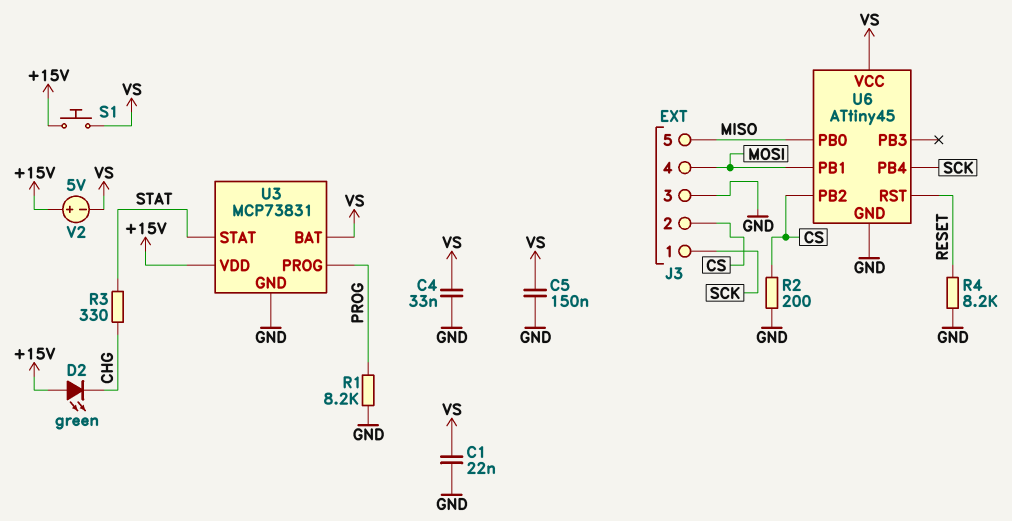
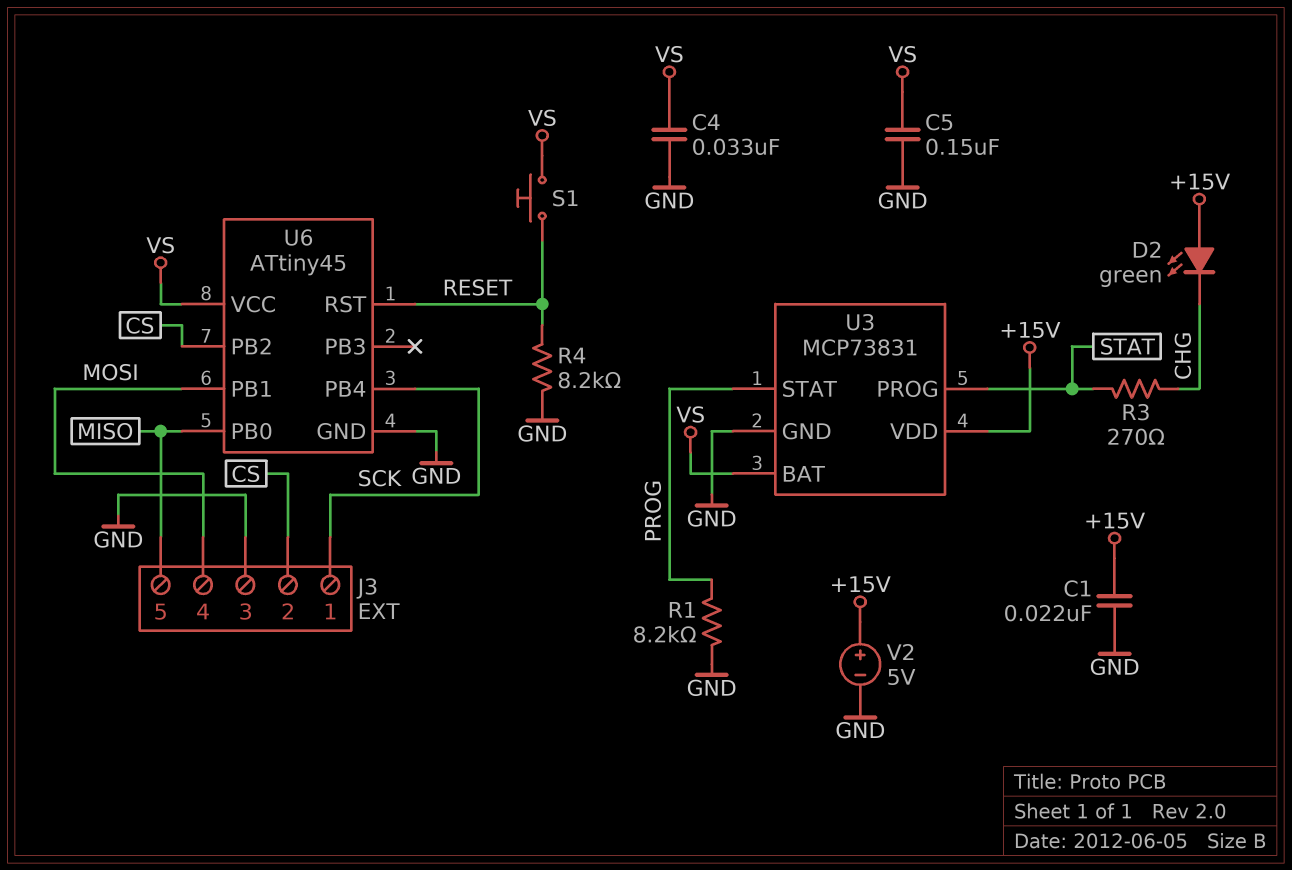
C1: 22nF (GND, VS) -> 22nF (+15V, GND)
R2: 200 (CS, GND) -> none
R3: 330 (CHG, STAT) -> 270 (CHG, STAT)
S1: button (+15V, VS) -> button (RESET, VS)
U3 pin PROG: PROG -> STAT
U3 pin STAT: STAT -> PROG
V2: 5V (plus +15V, minus VS) -> 5V (plus +15V, minus GND)

